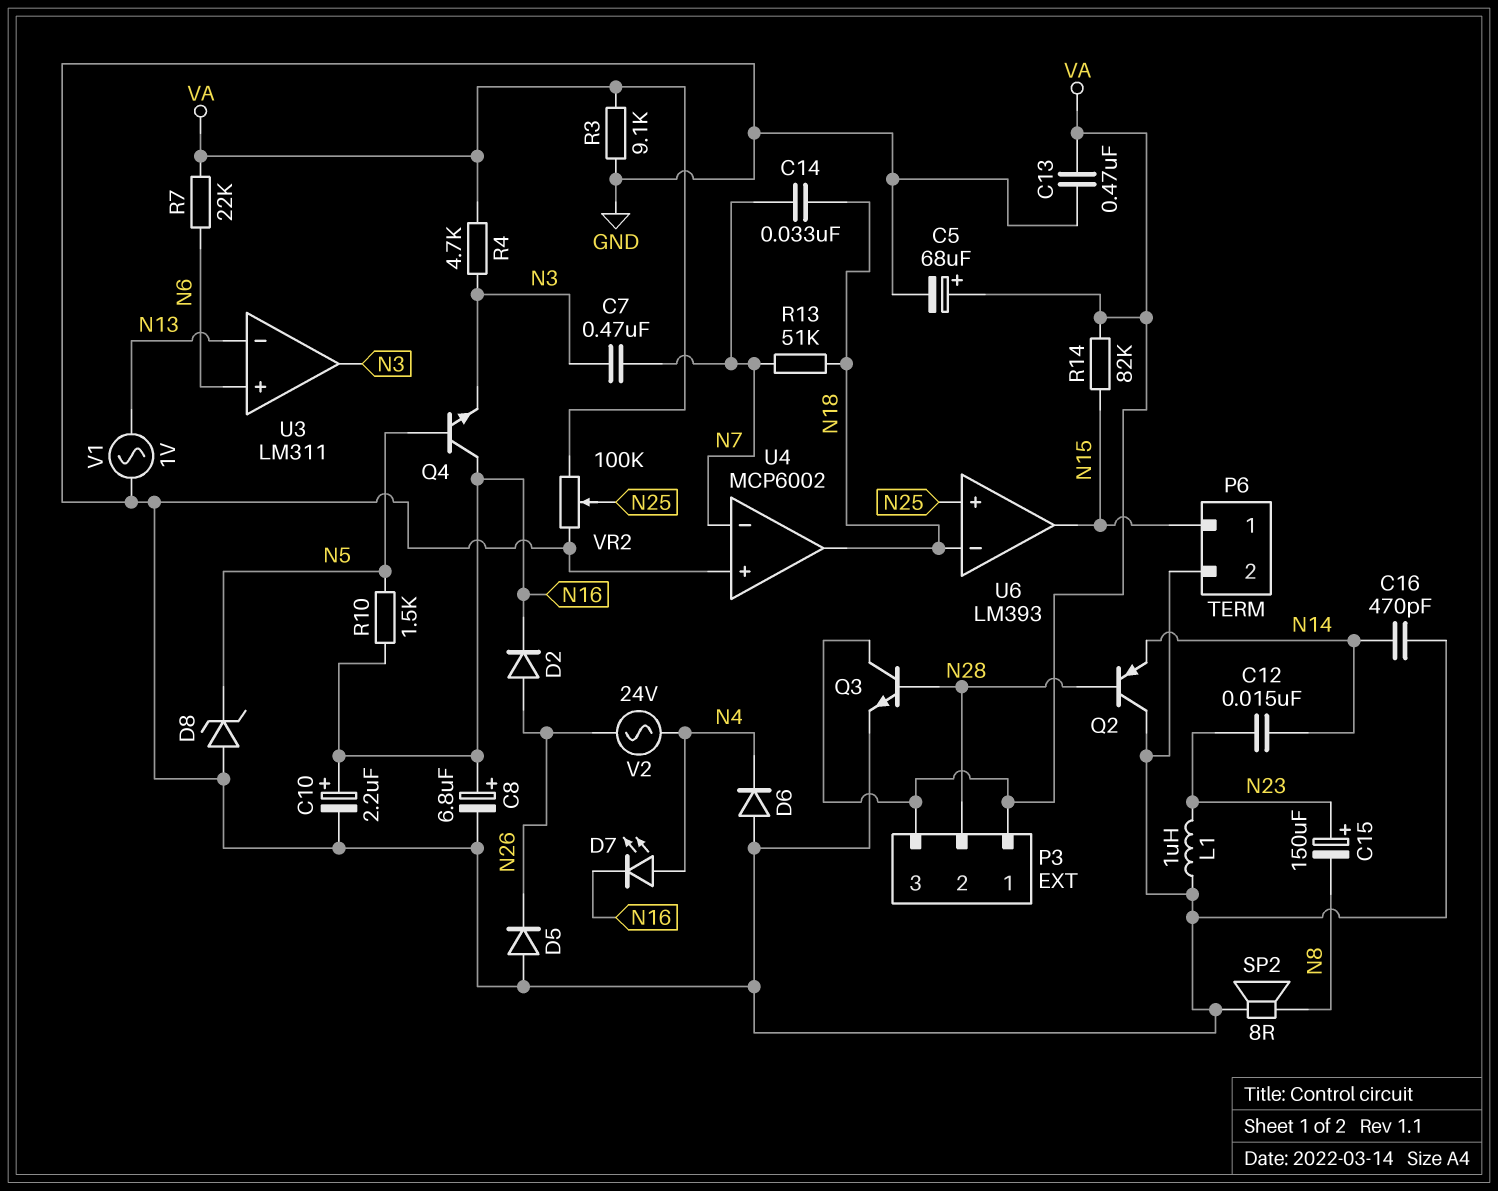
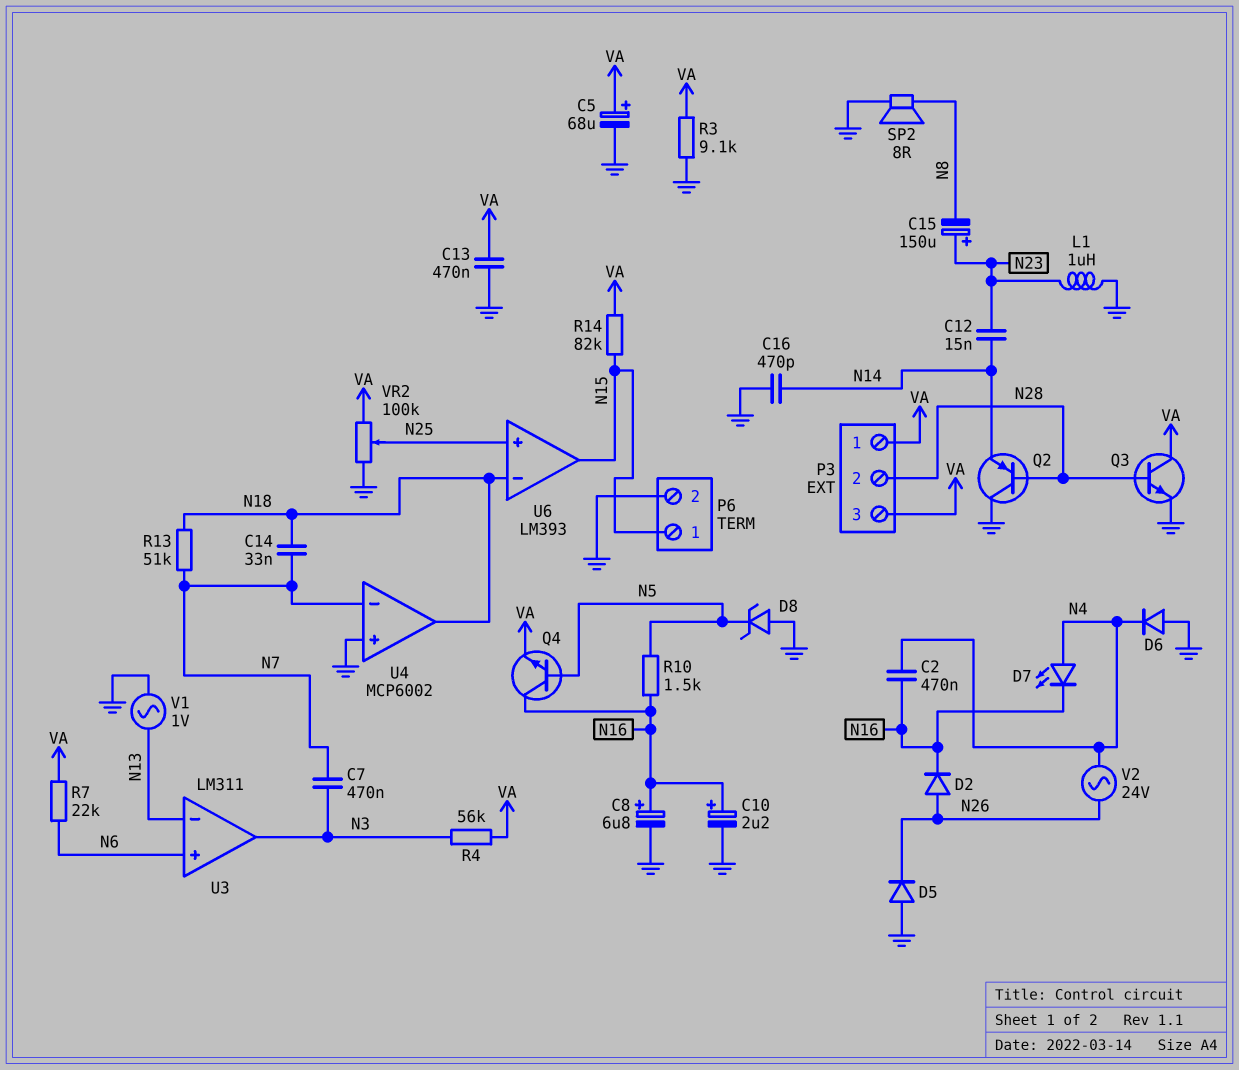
C2: none -> 470nF (N4, N16)
Q4: NPN (B N5, C N16, E N3) -> NPN (B N5, C N16, E VA)
R4: 4.7k (N3, VA) -> 56k (N3, VA)

